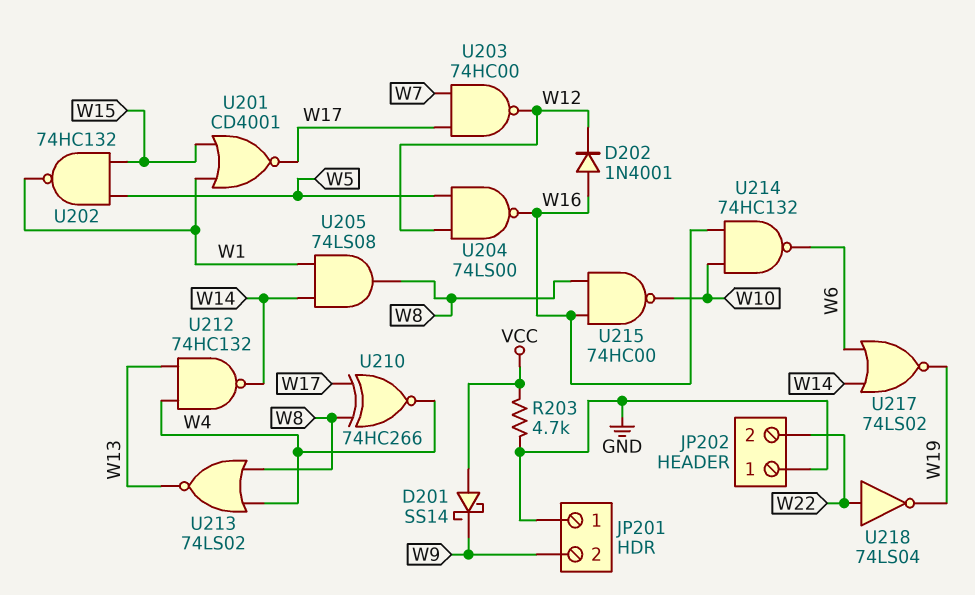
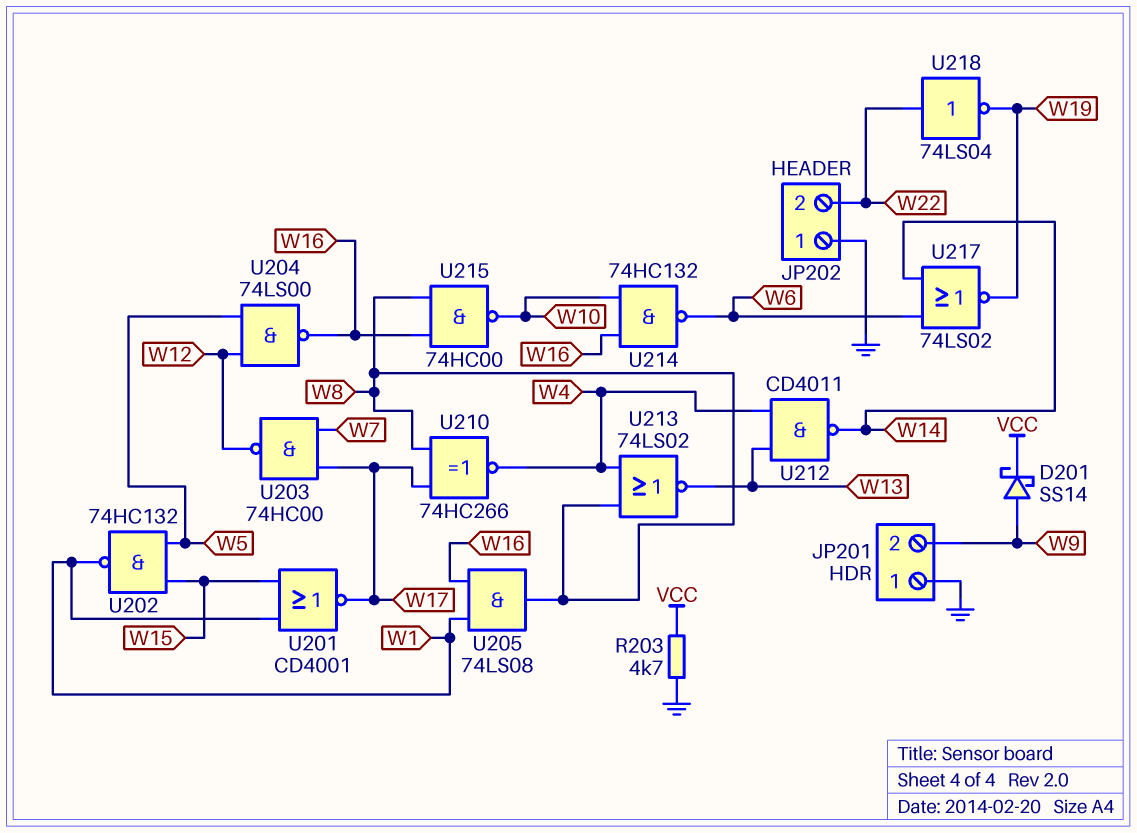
D201: schottky SS14 (A VCC, K W9) -> schottky SS14 (A W9, K VCC)
D202: diode 1N4001 (A W16, K W12) -> none
U205: AND 74LS08 (in W1, in W14, out W8) -> AND 74LS08 (in W1, in W16, out W8)
U212: NAND 74HC132 (in W4, in W13, out W14) -> NAND CD4011 (in W4, in W13, out W14)

